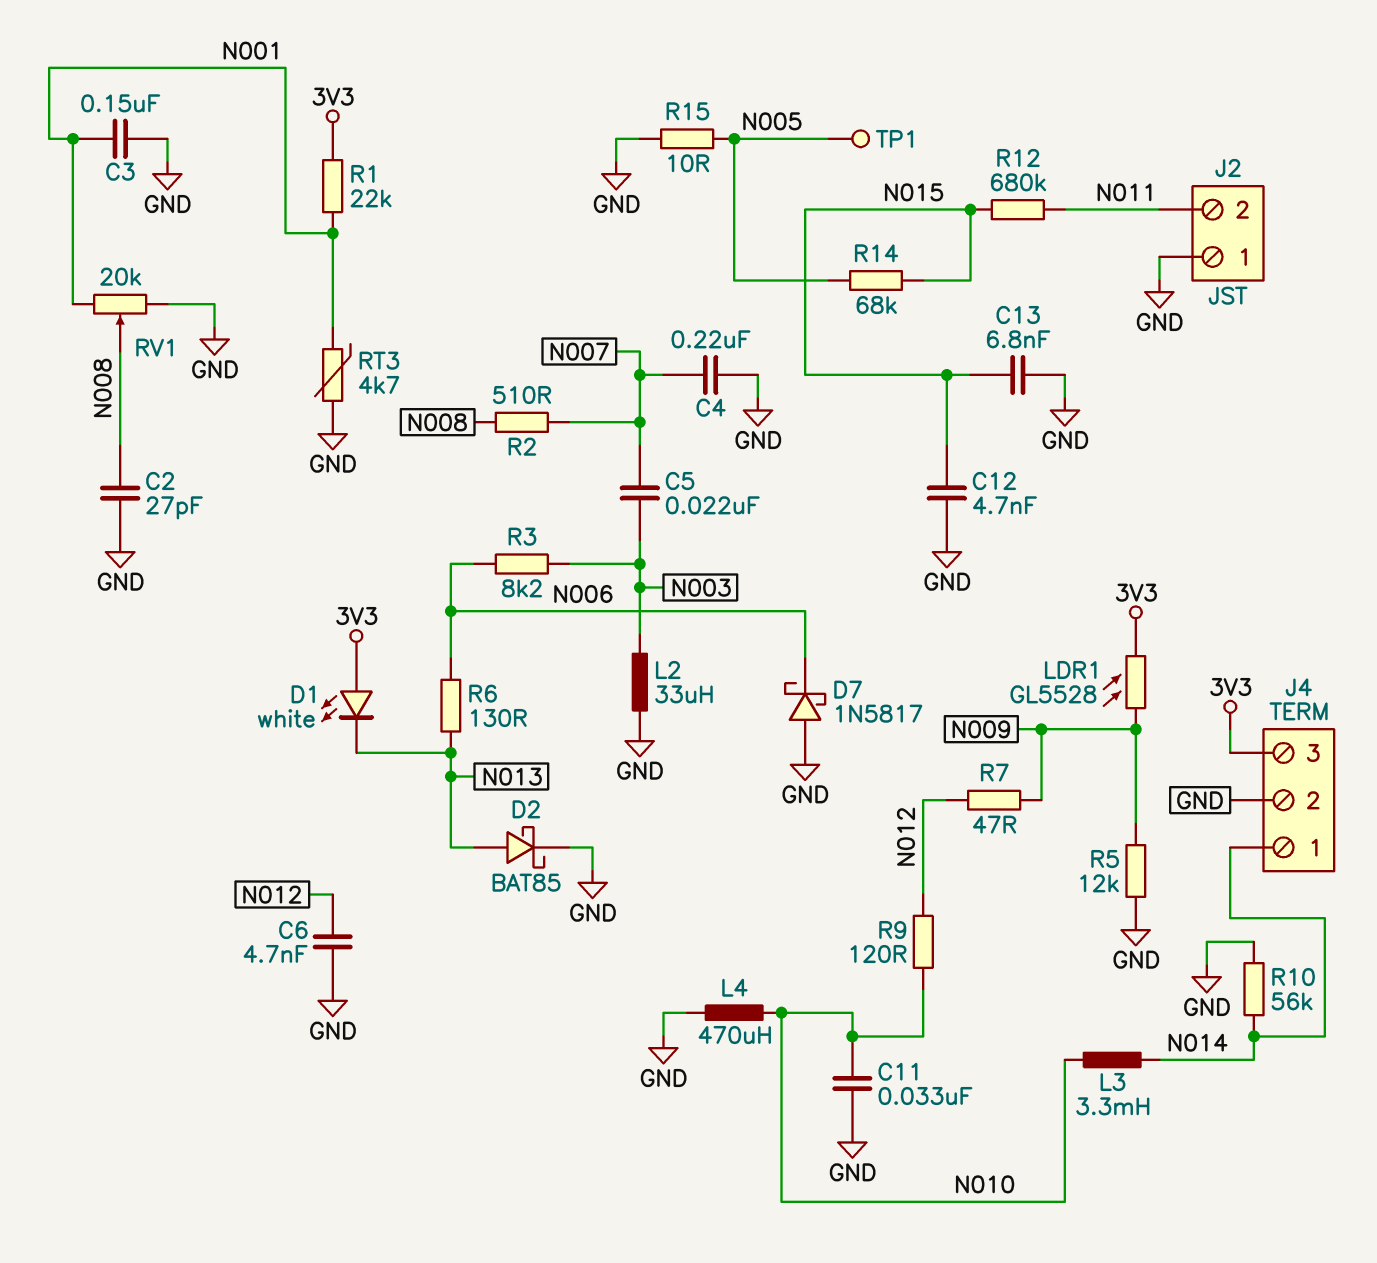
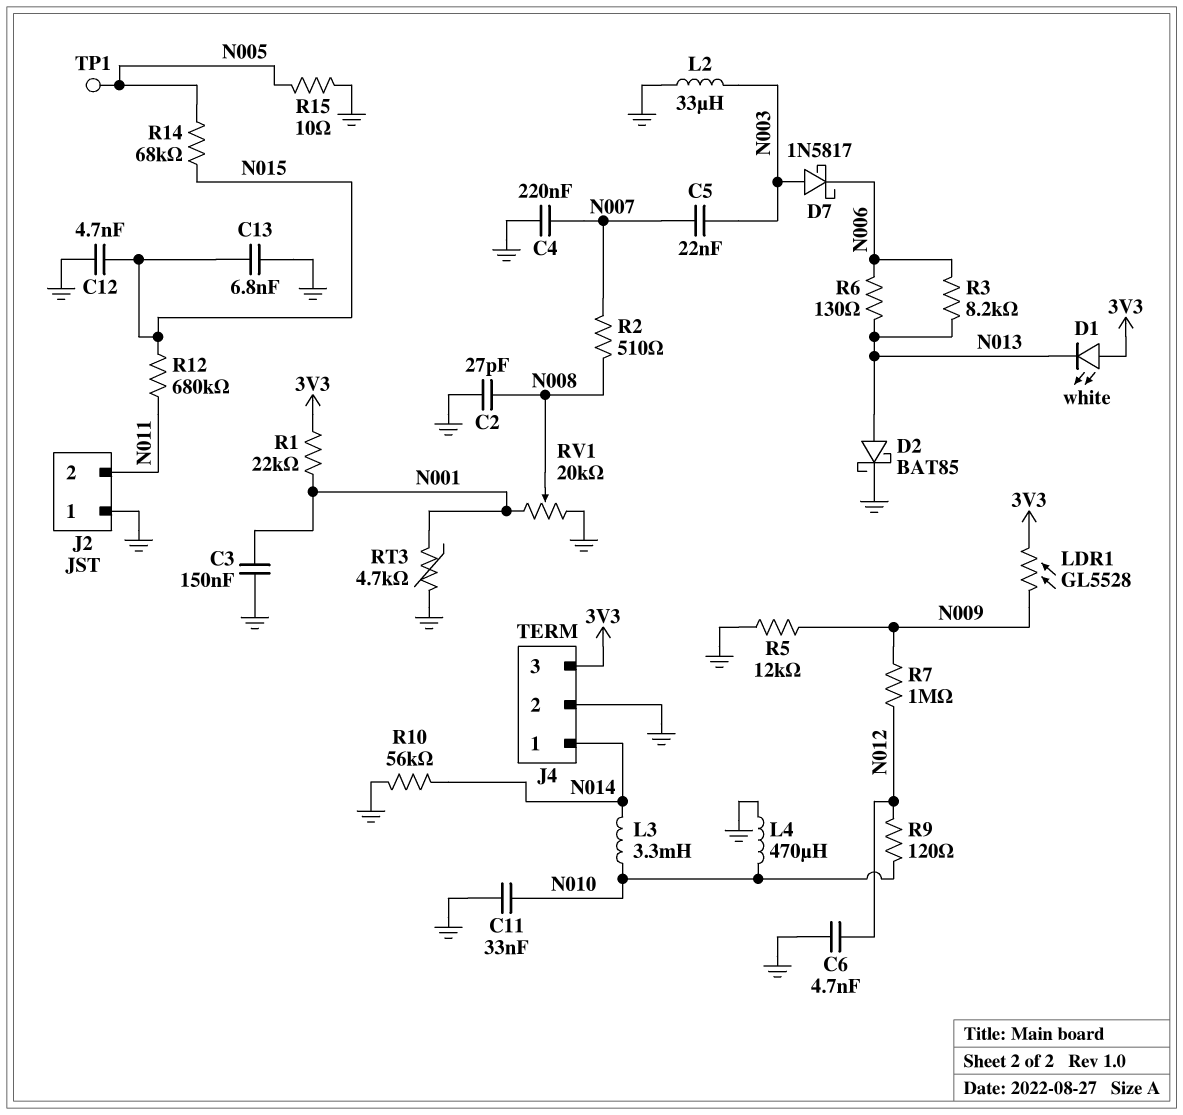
D7: schottky 1N5817 (A GND, K N006) -> schottky 1N5817 (A N003, K N006)
R3: 8.2k (N003, N006) -> 8.2k (N006, N013)
R7: 47 (N009, N012) -> 1M (N009, N012)

